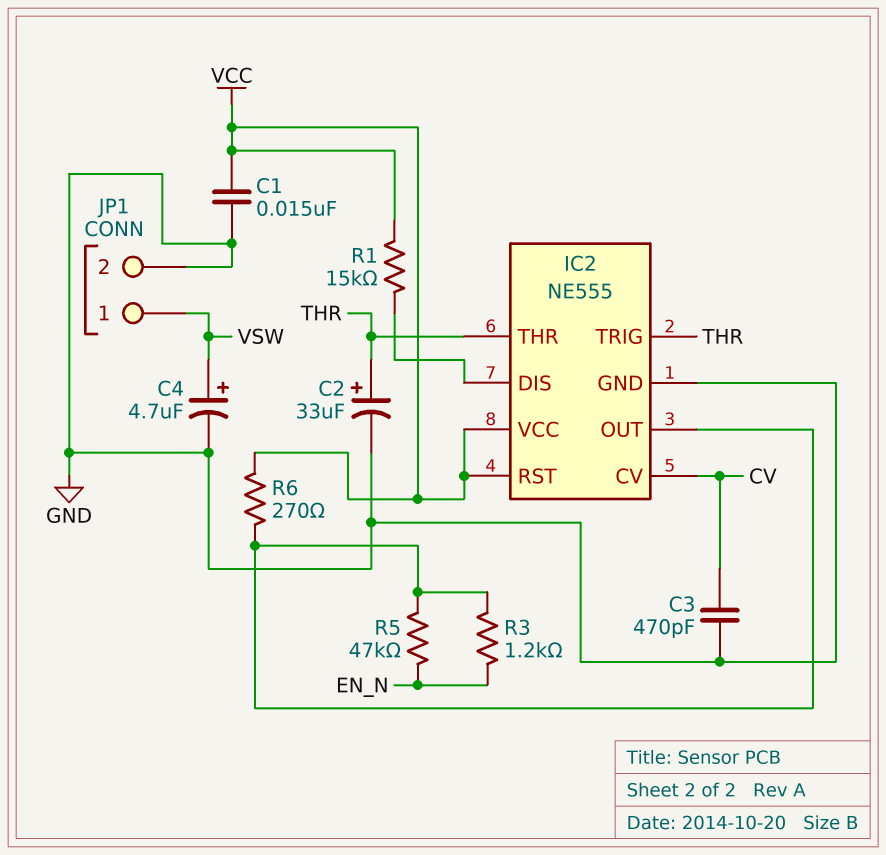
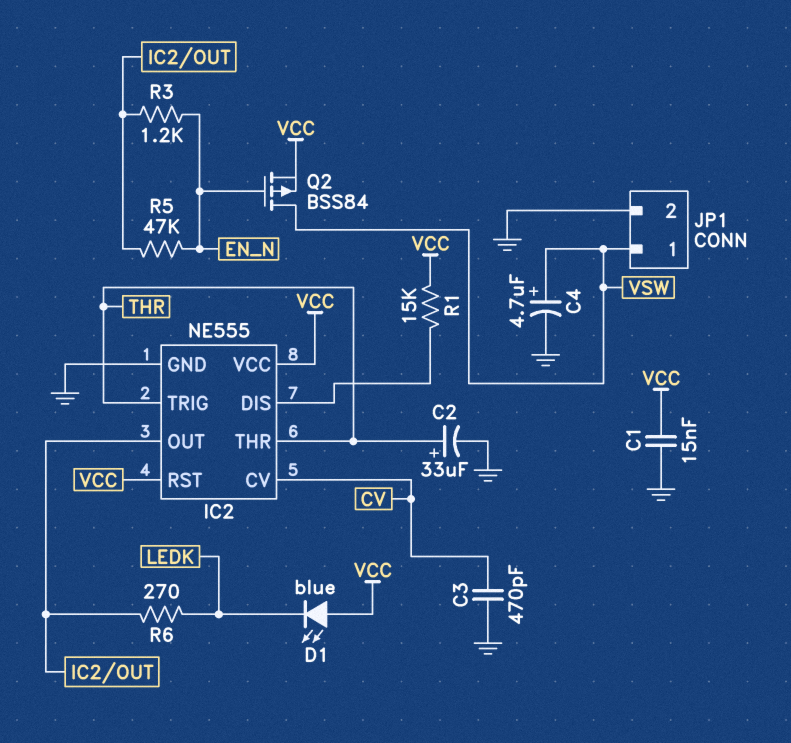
D1: none -> LED blue (A VCC, K LEDK)
Q2: none -> PMOS BSS84 (G EN_N, D VSW, S VCC)
R6: 270 (IC2/OUT, VCC) -> 270 (IC2/OUT, LEDK)

